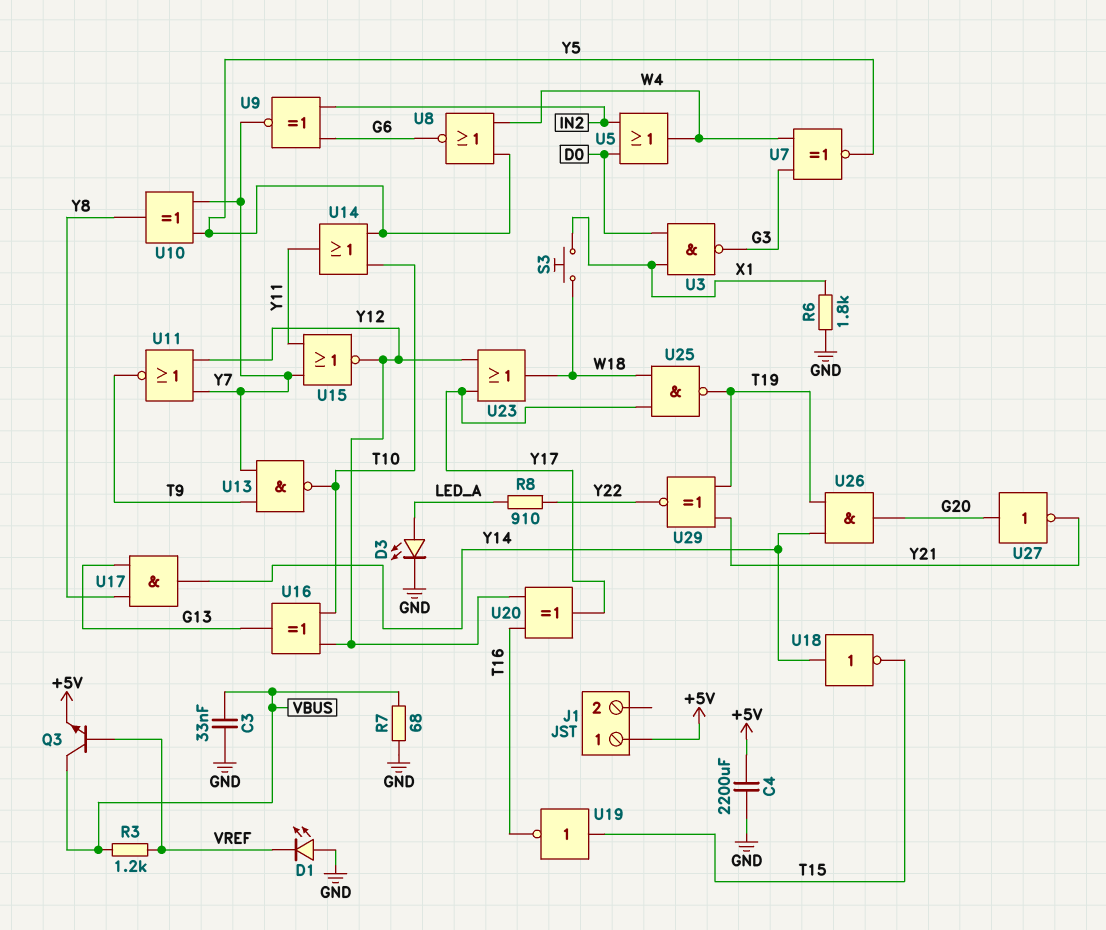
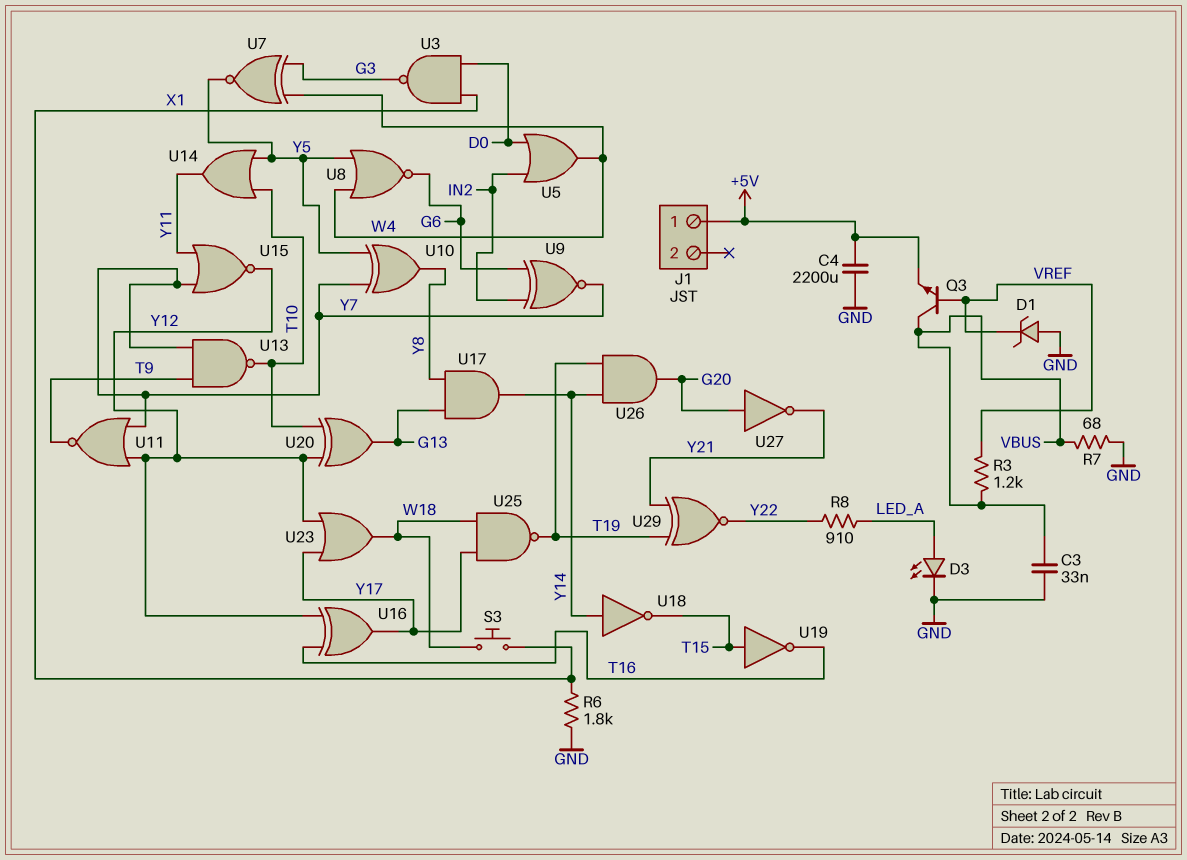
D1: LED (A GND, K VREF) -> zener (A GND, K VREF)
U16: XOR (in T10, in Y12, out G13) -> XOR (in T16, in Y12, out Y17)
U20: XOR (in T16, in Y12, out Y17) -> XOR (in T10, in Y12, out G13)

